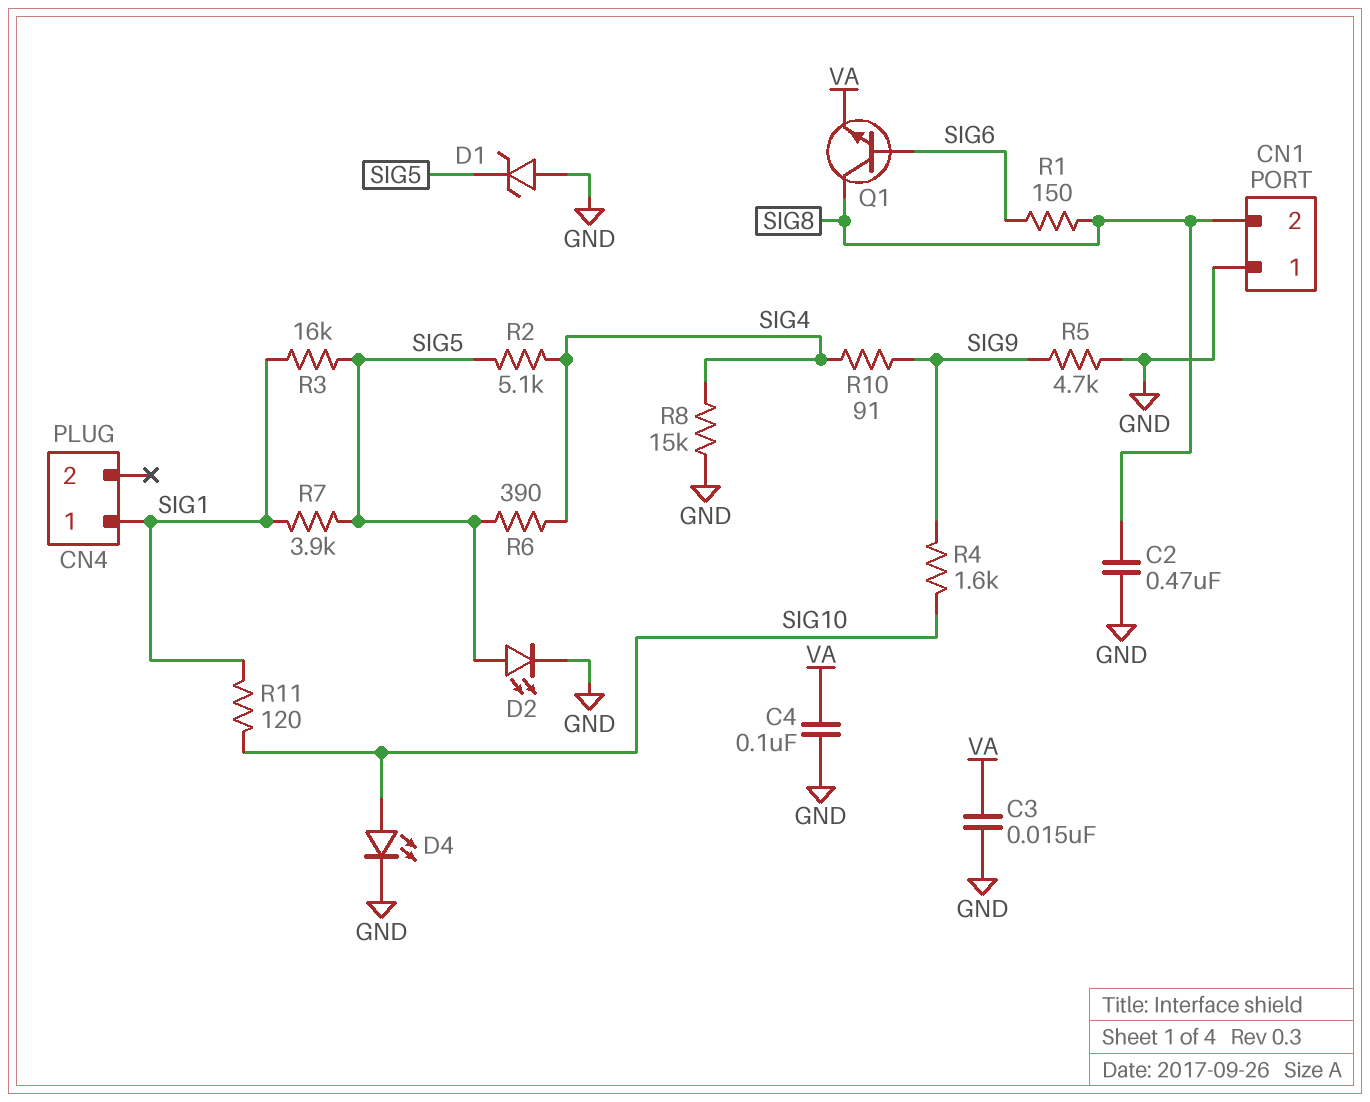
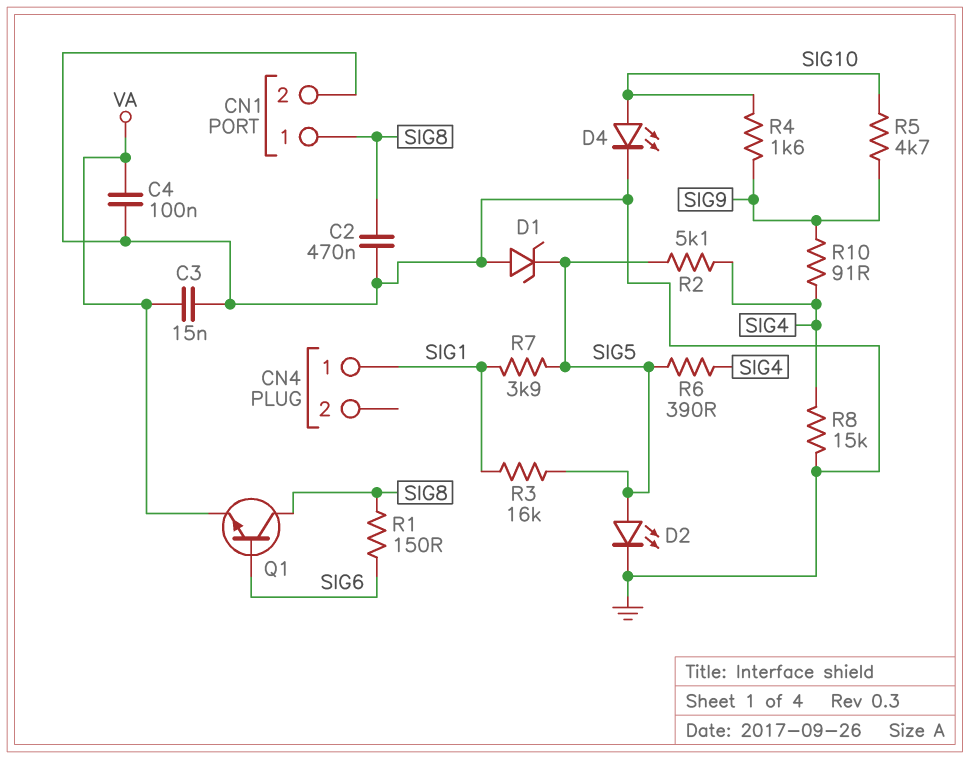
CN1 pin 1: GND -> SIG8
CN1 pin 2: SIG8 -> GND
R5: 4.7k (GND, SIG9) -> 4.7k (SIG9, SIG10)
R11: 120 (SIG1, SIG10) -> none

